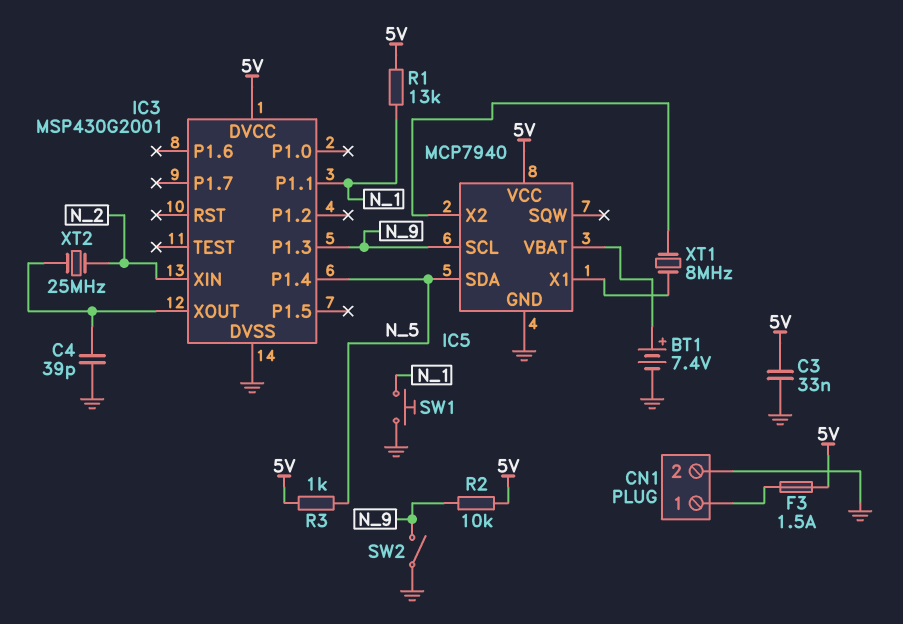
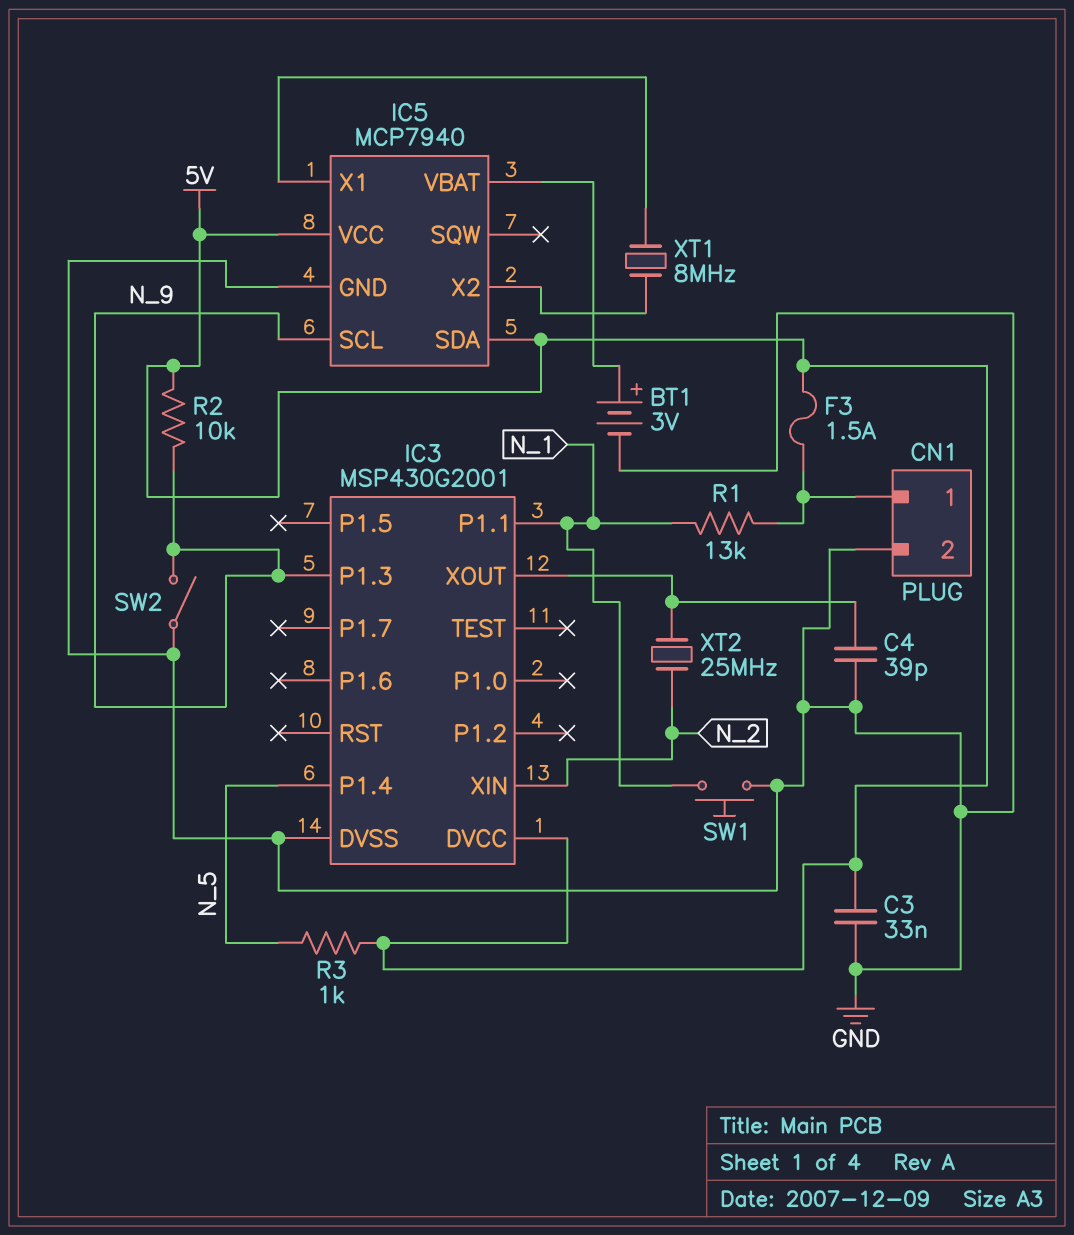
BT1: 7.4V (plus IC5/VBAT, minus GND) -> 3V (plus IC5/VBAT, minus GND)
IC5 pin SDA: N_5 -> 5V
R1: 13k (5V, N_1) -> 13k (CN1/1, N_1)

